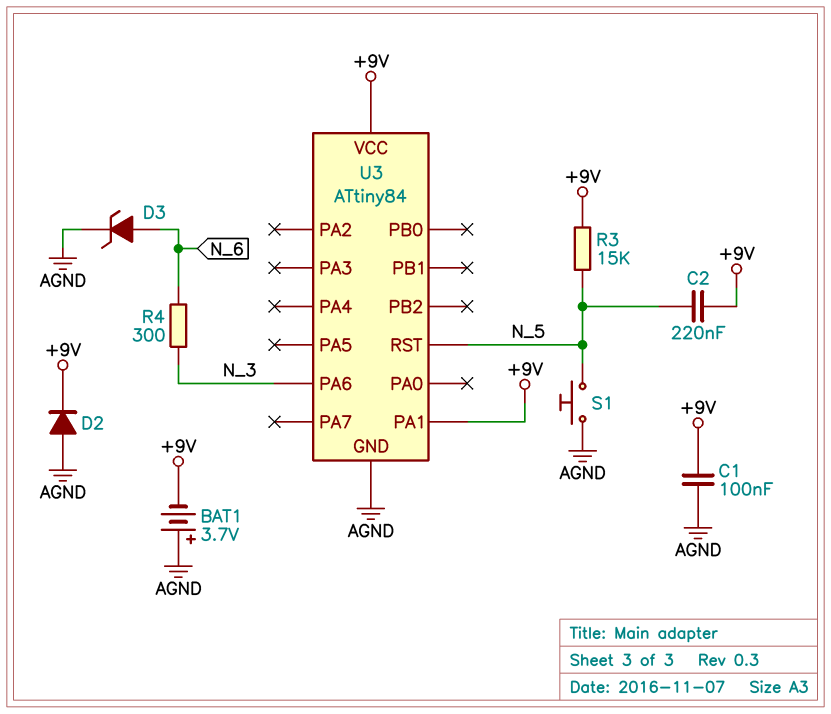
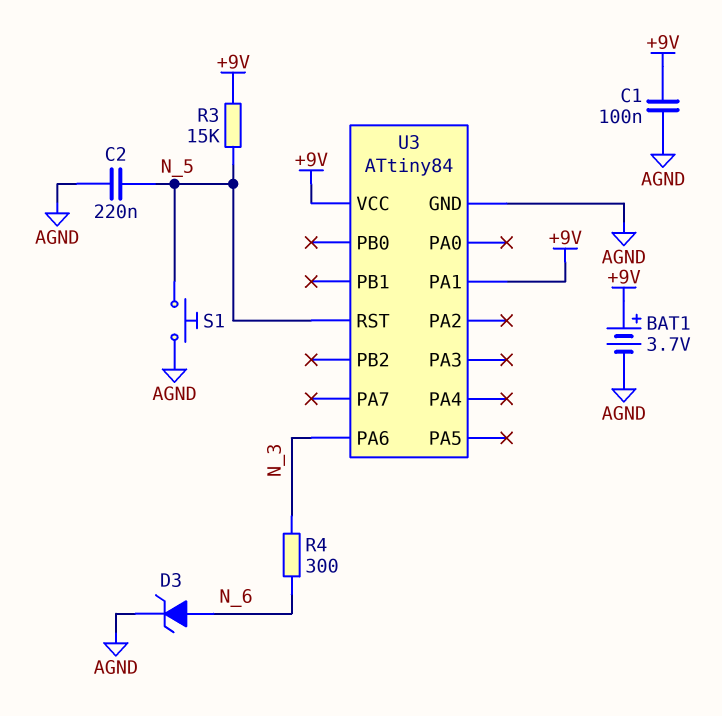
BAT1: 3.7V (plus AGND, minus +9V) -> 3.7V (plus +9V, minus AGND)
C2: 220nF (+9V, N_5) -> 220nF (AGND, N_5)
D2: diode (A AGND, K +9V) -> none

